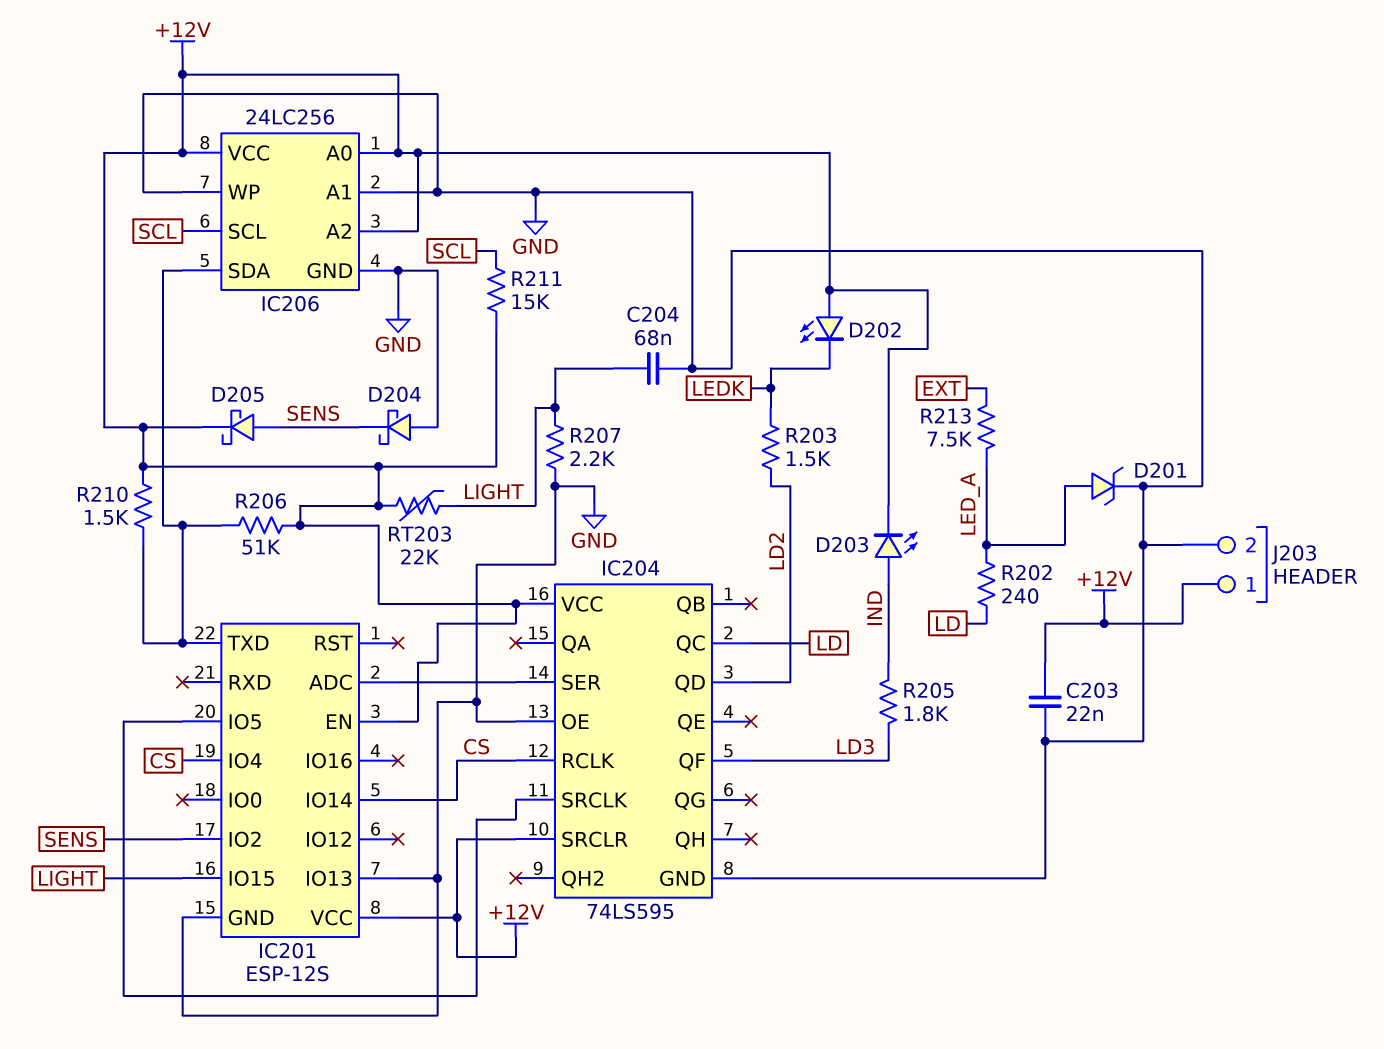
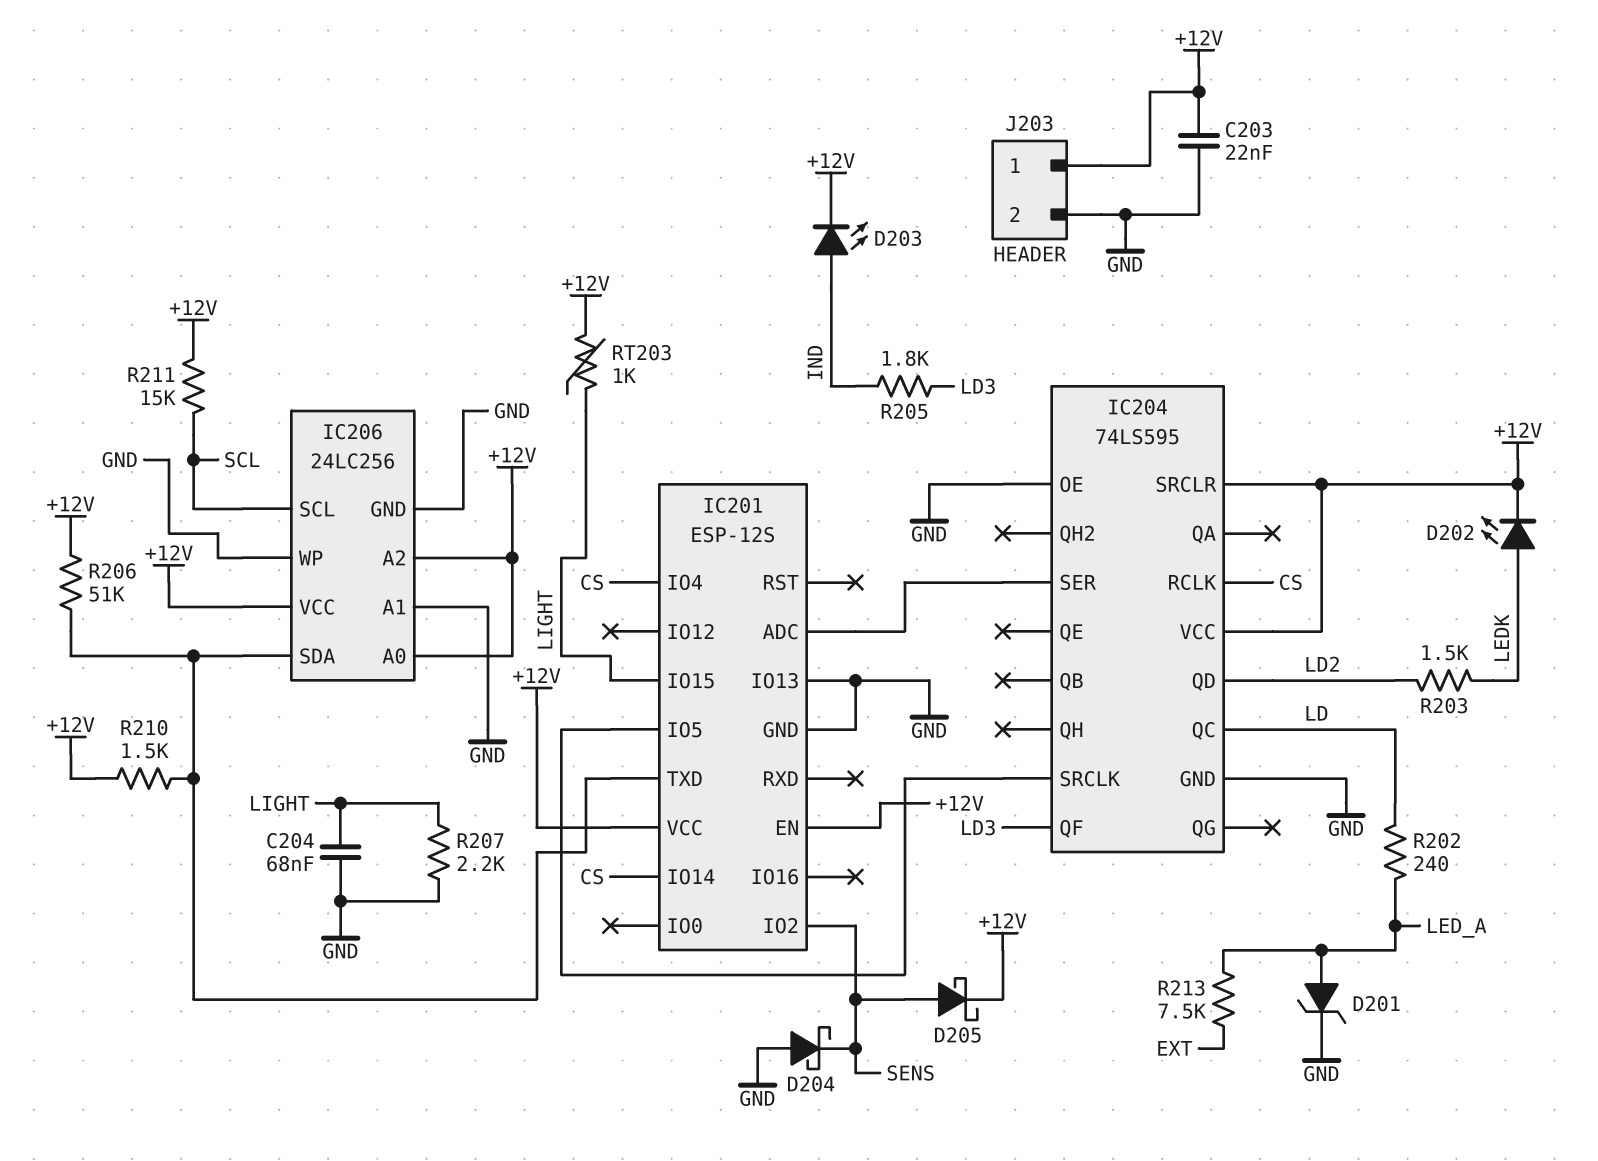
D202: LED (A +12V, K LEDK) -> LED (A LEDK, K +12V)
RT203: 22k (+12V, LIGHT) -> 1k (+12V, LIGHT)

